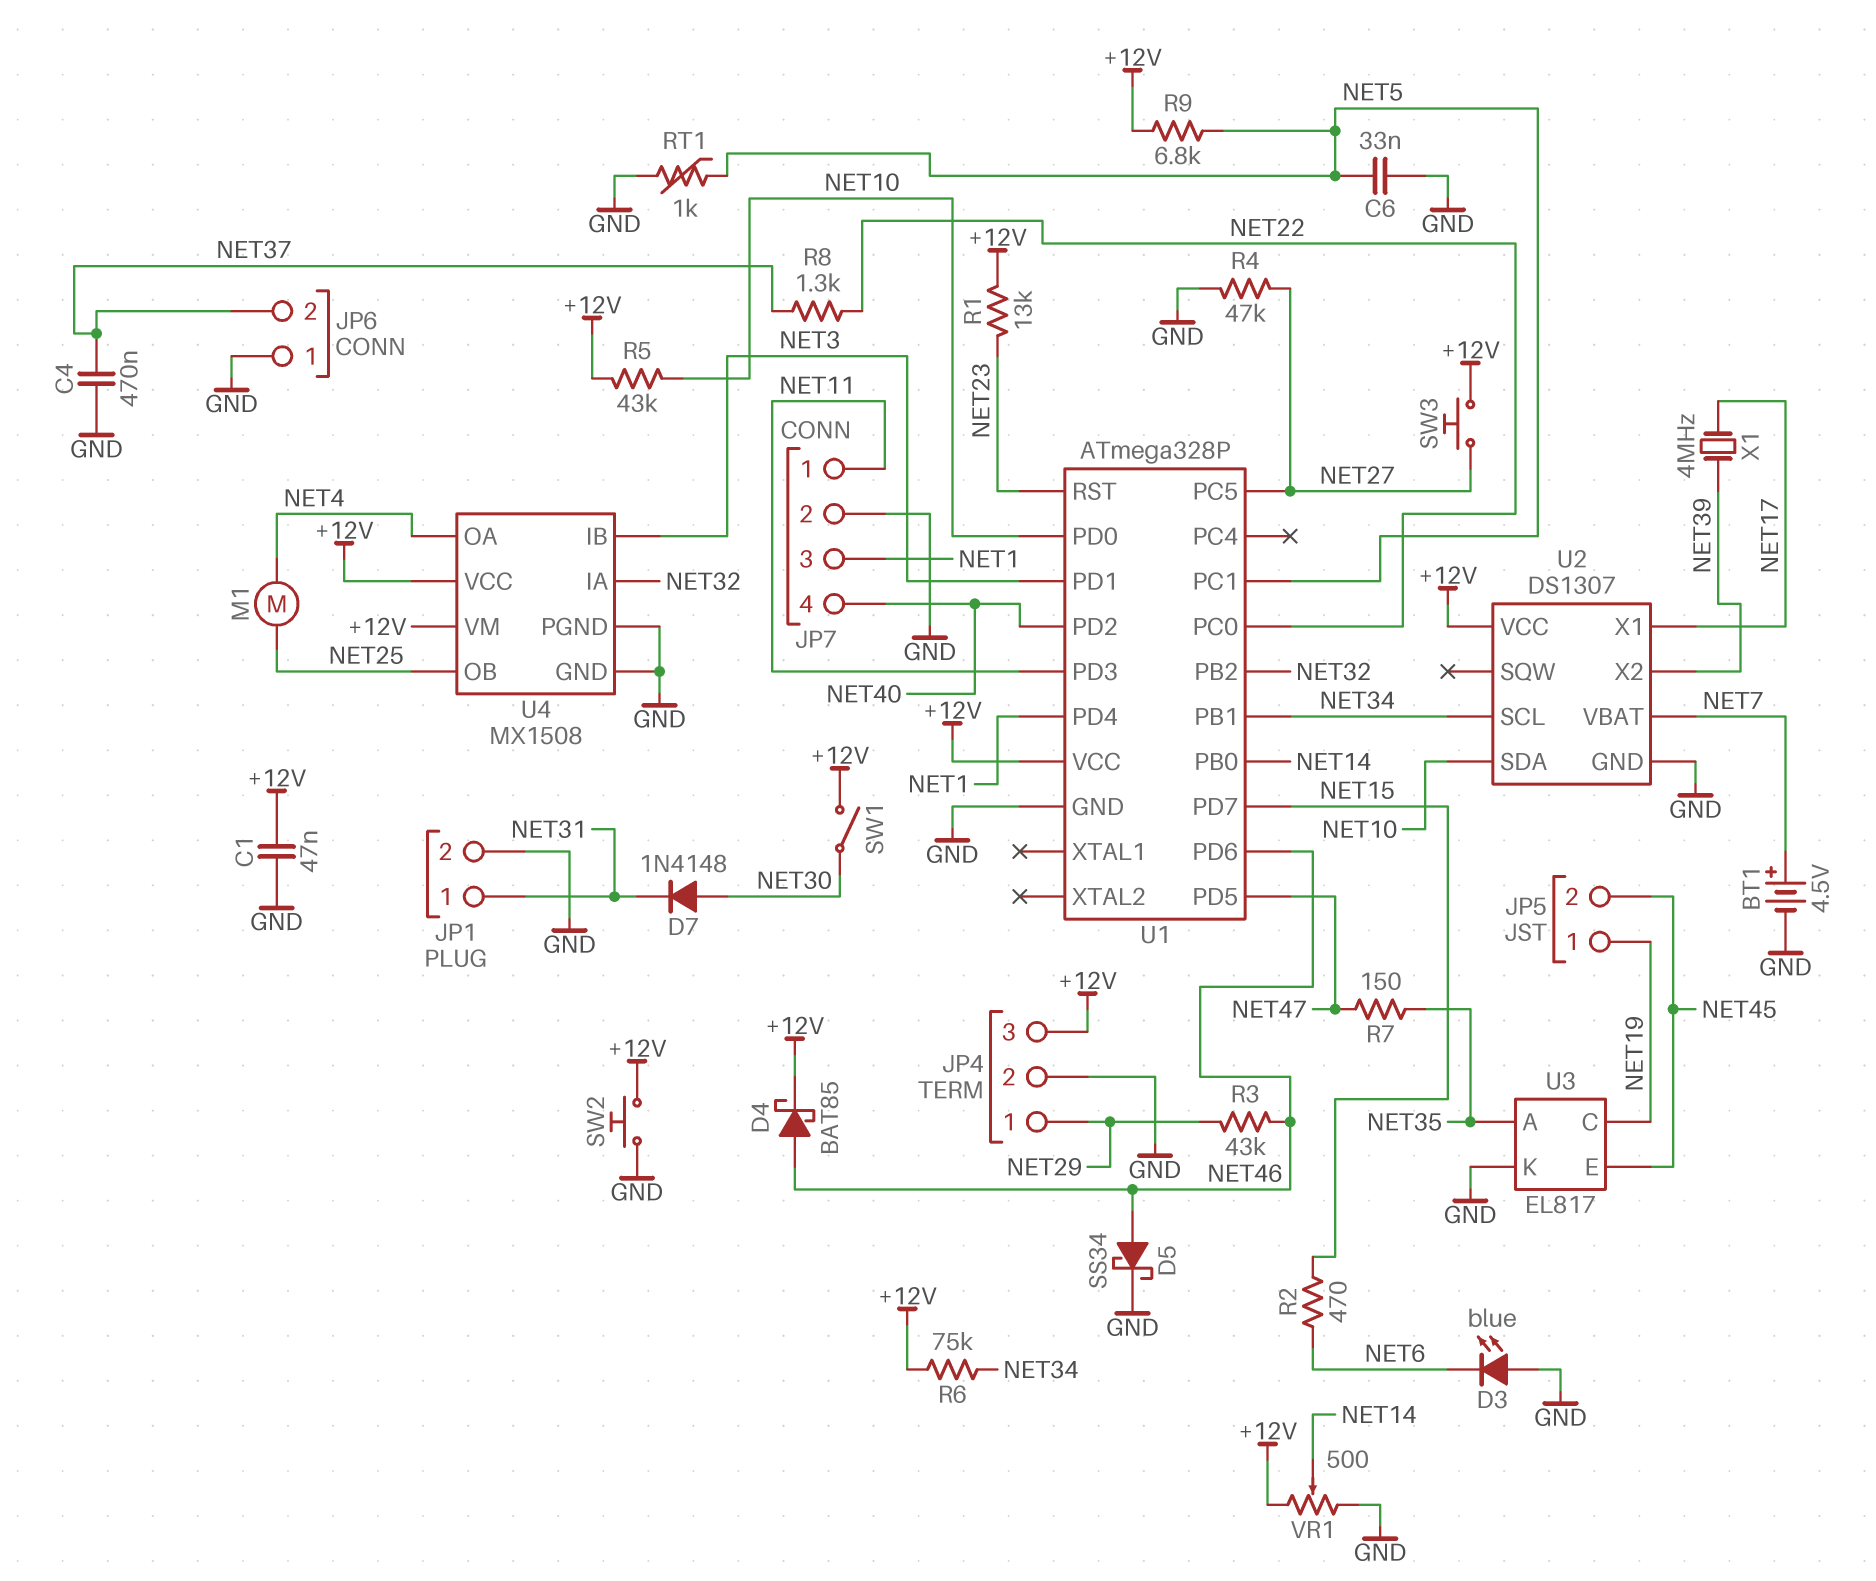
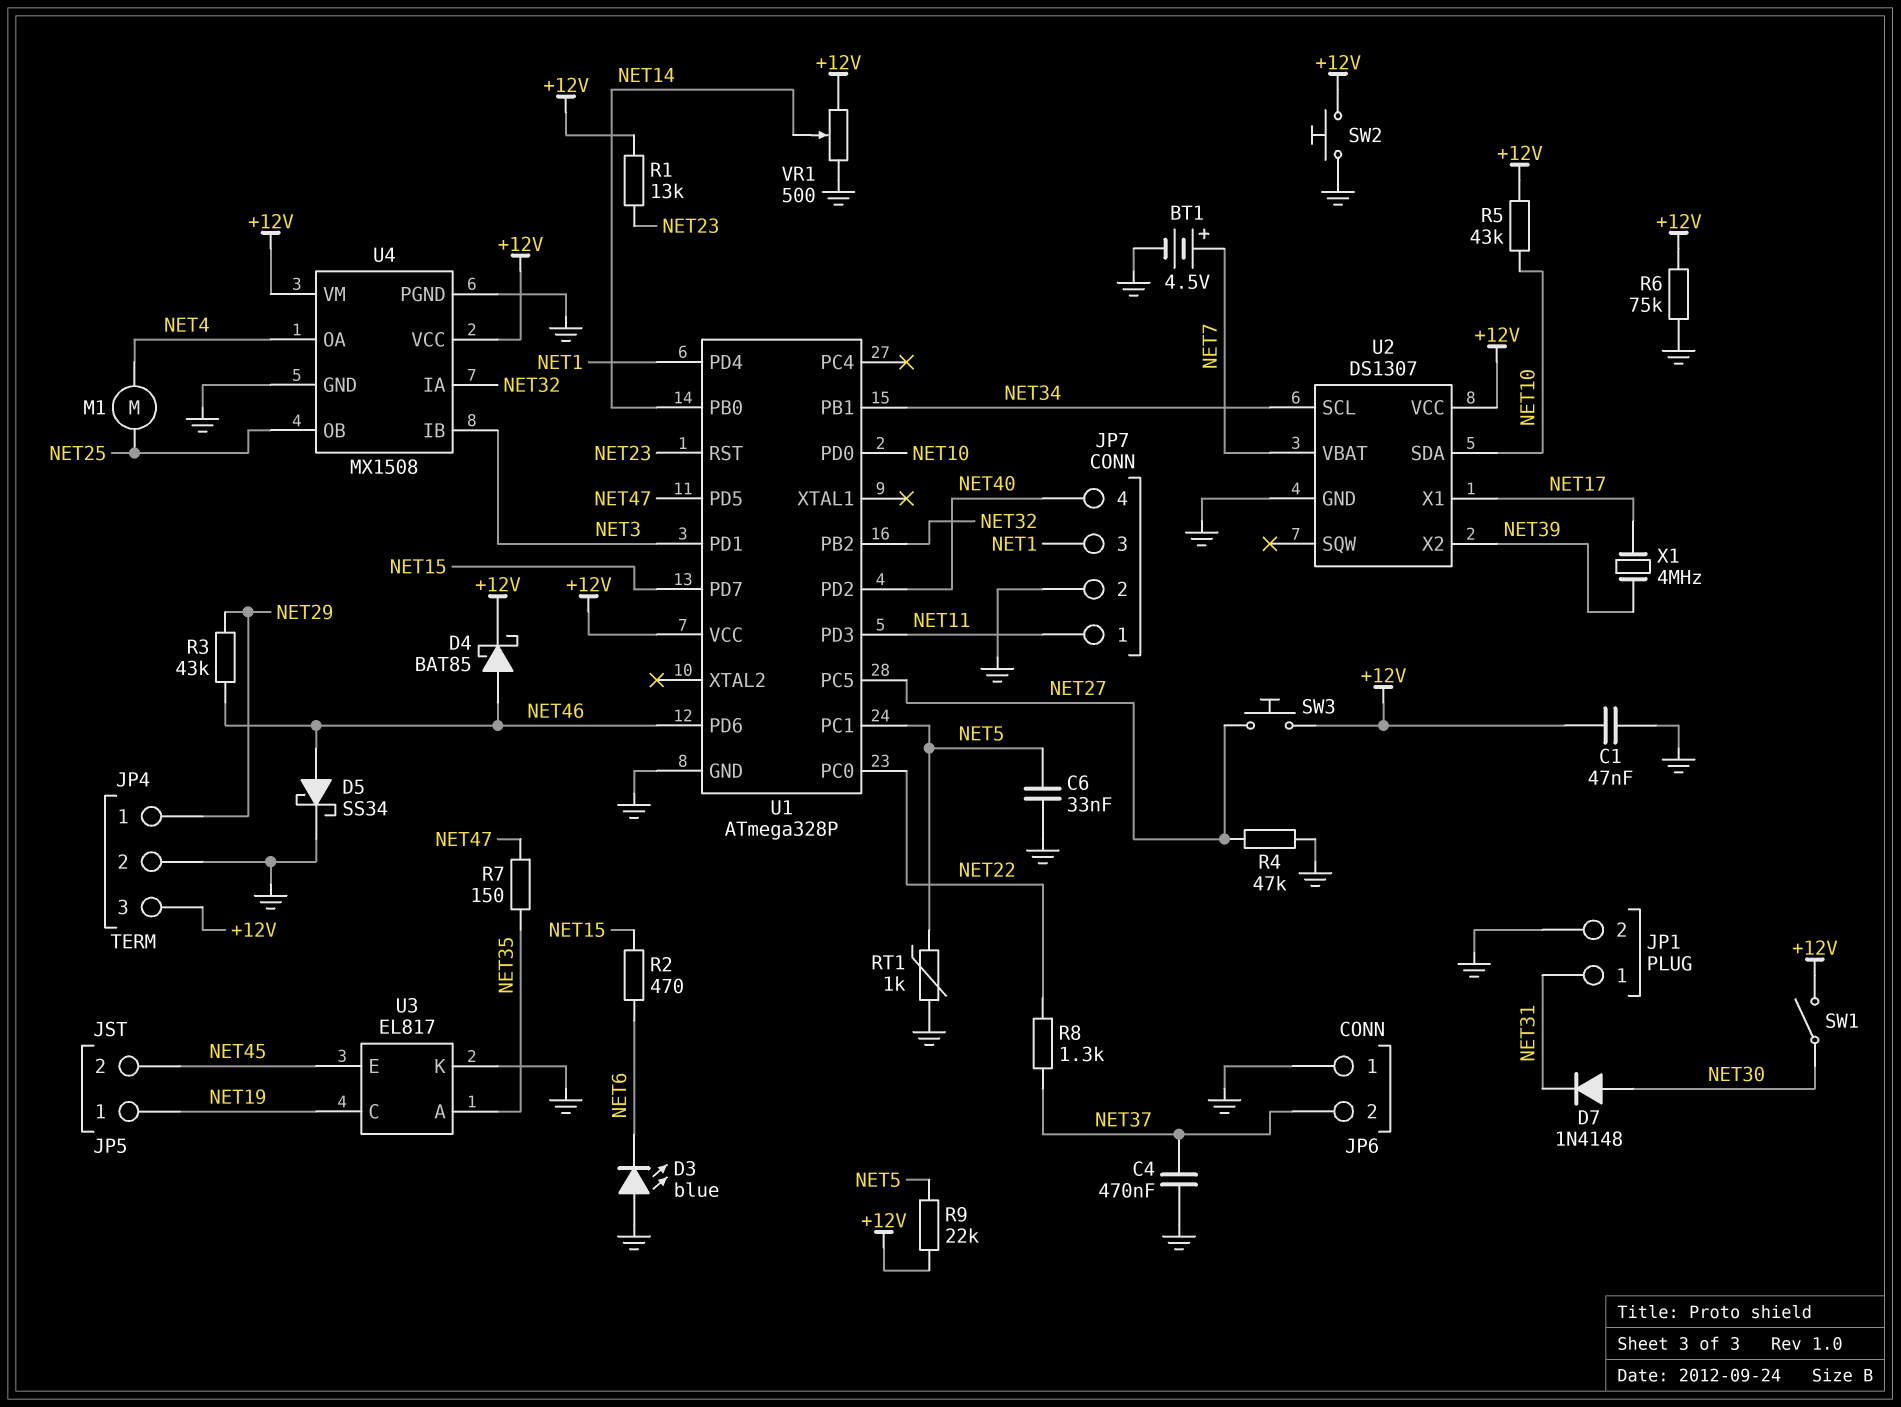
R6: 75k (+12V, NET34) -> 75k (+12V, GND)
R9: 6.8k (+12V, NET5) -> 22k (+12V, NET5)

